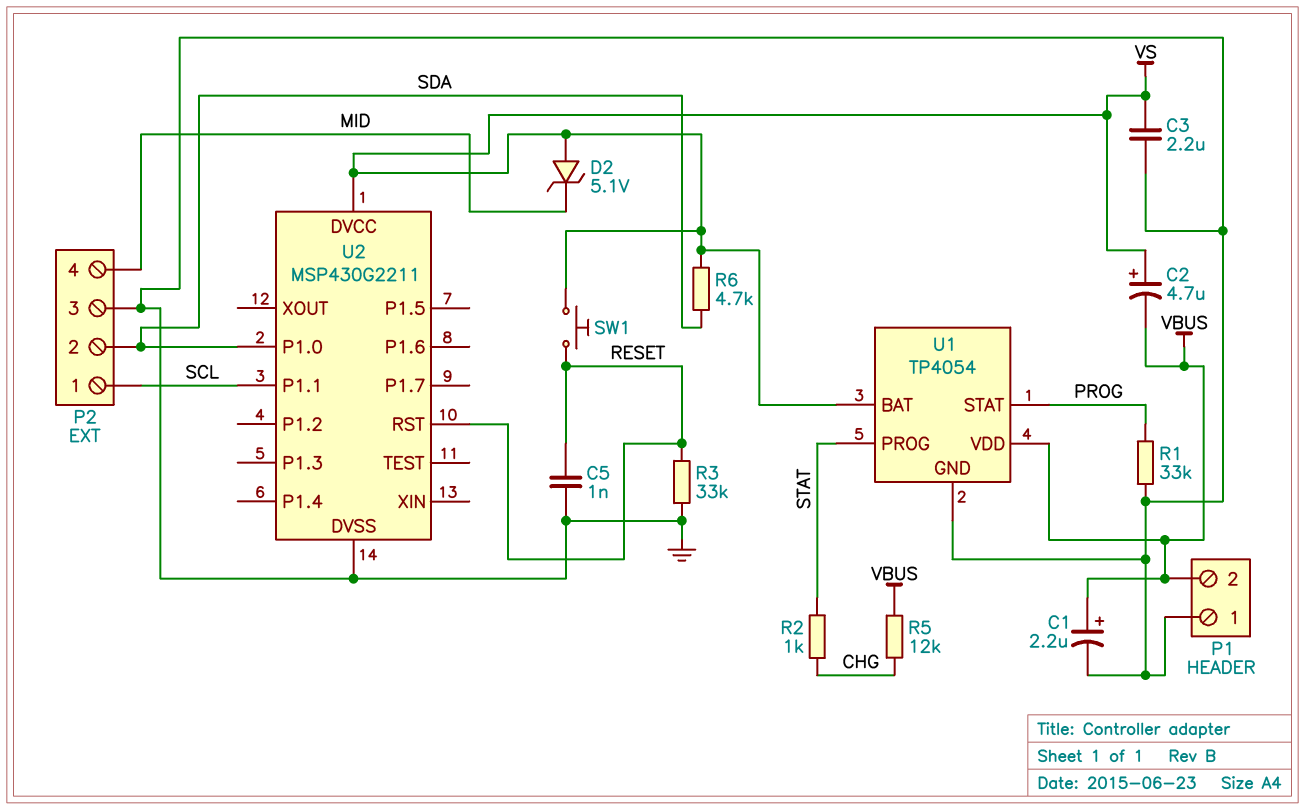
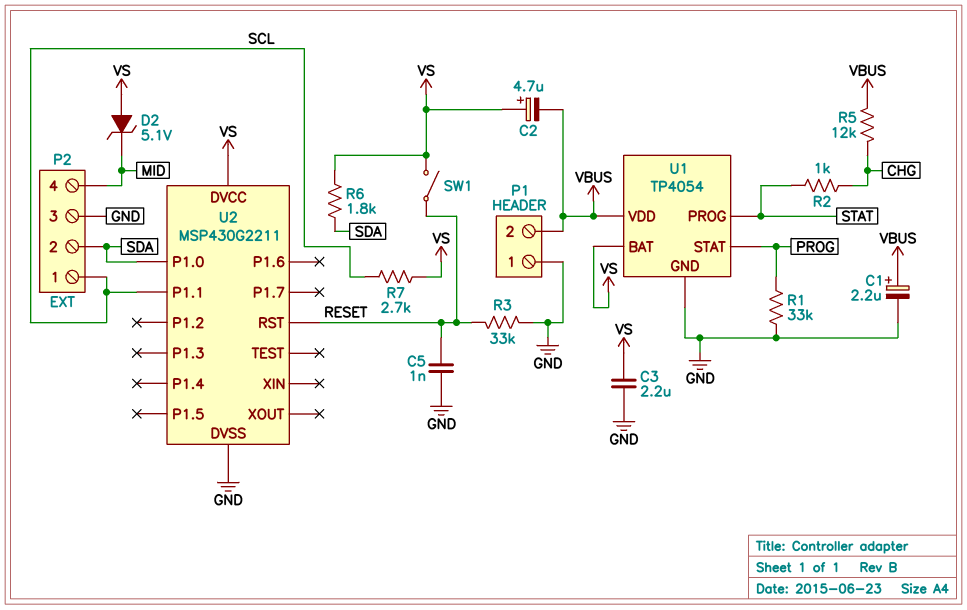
R6: 4.7k (SDA, VS) -> 1.8k (SDA, VS)
R7: none -> 2.7k (SCL, VS)
SW1: button (RESET, VS) -> switch (RESET, VS)

